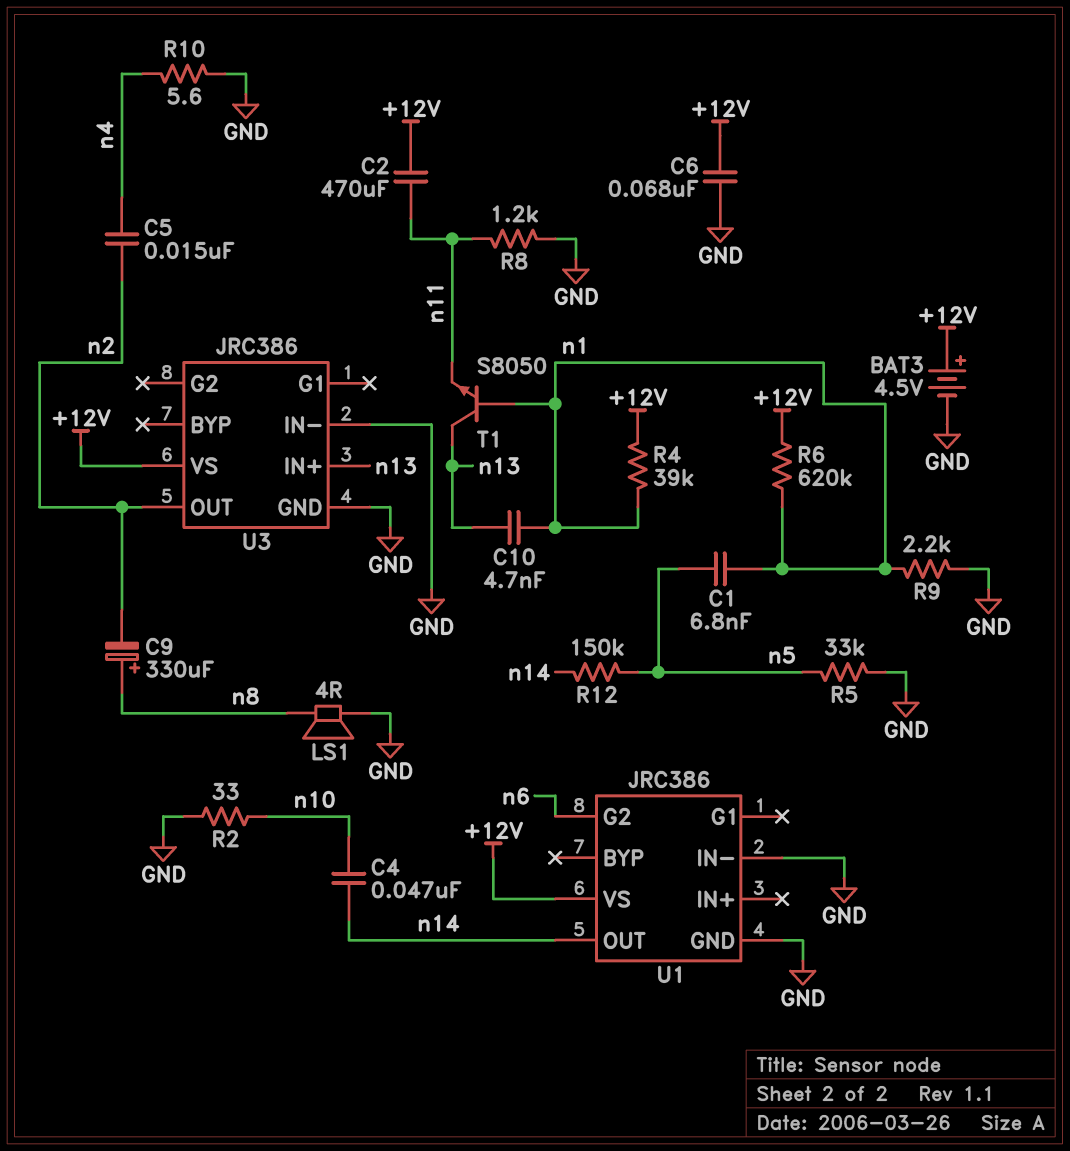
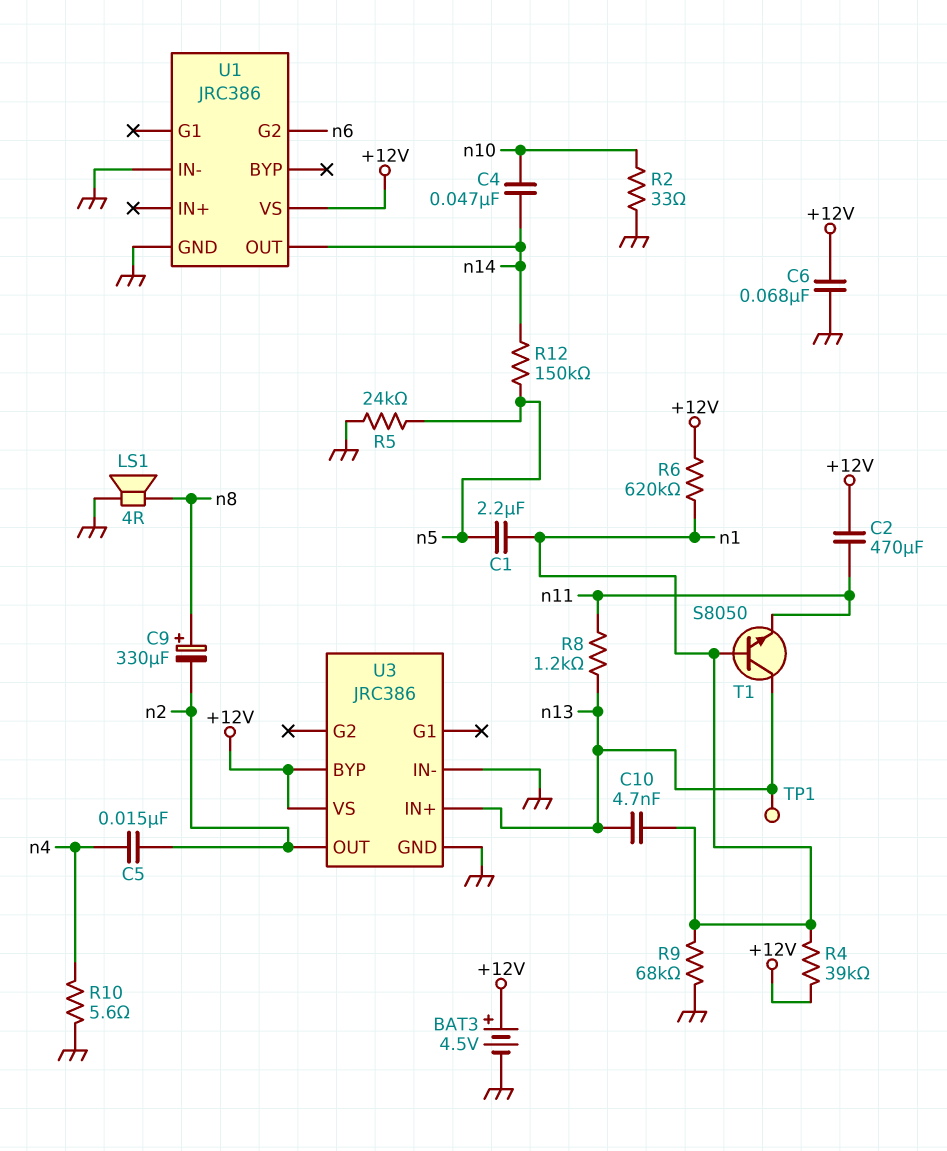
C1: 6.8nF (n1, n5) -> 2.2uF (n1, n5)
R5: 33k (GND, n5) -> 24k (GND, n5)
R8: 1.2k (GND, n11) -> 1.2k (n11, n13)
R9: 2.2k (GND, n1) -> 68k (GND, n1)
TP1: none -> test point (n13)
U3 pin BYP: none -> +12V

